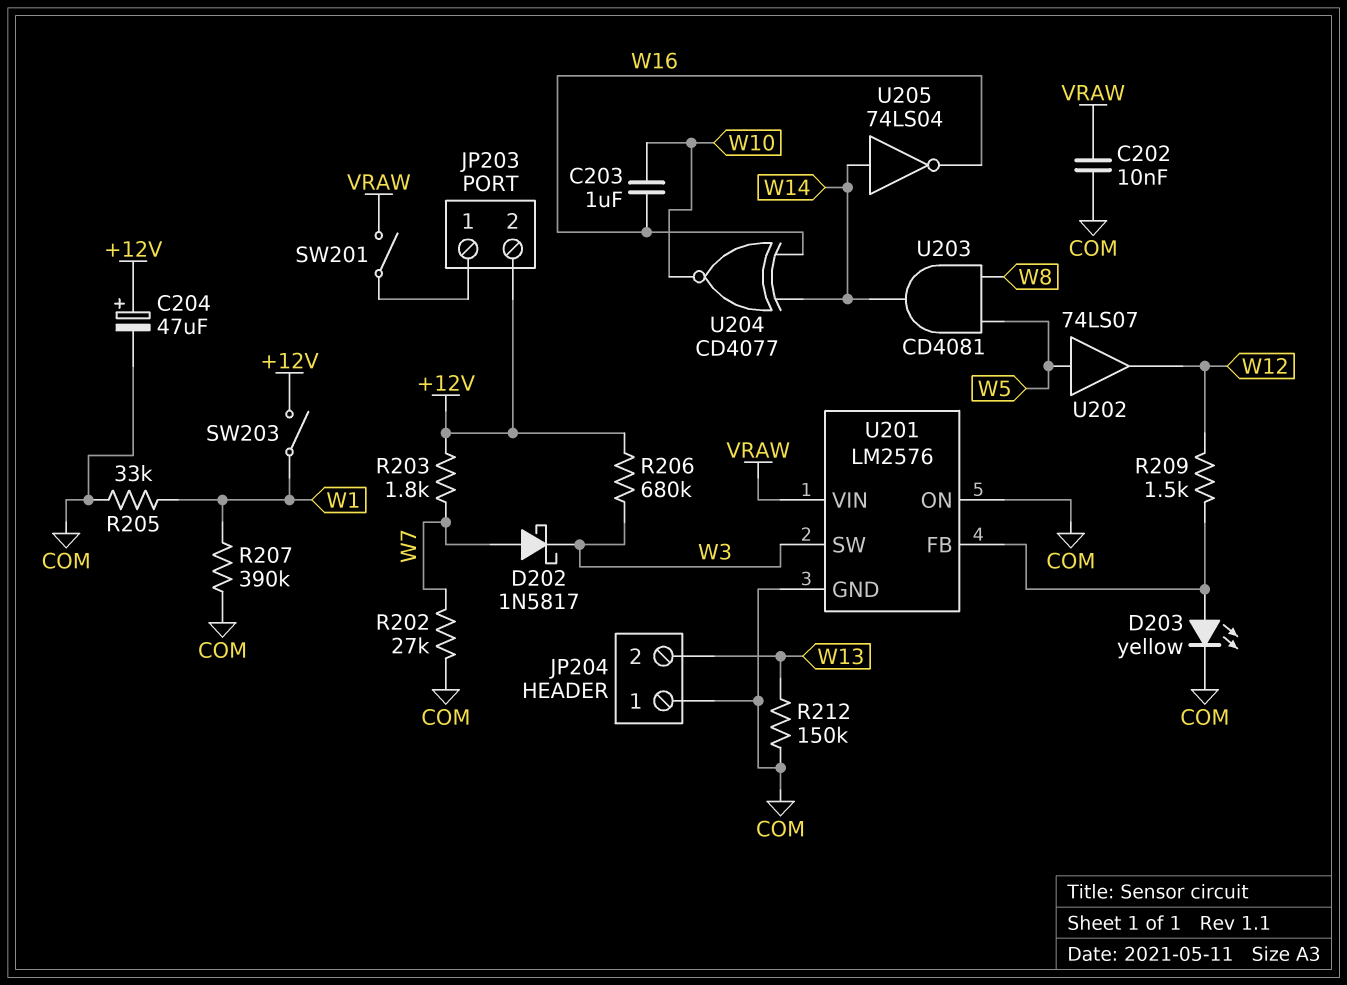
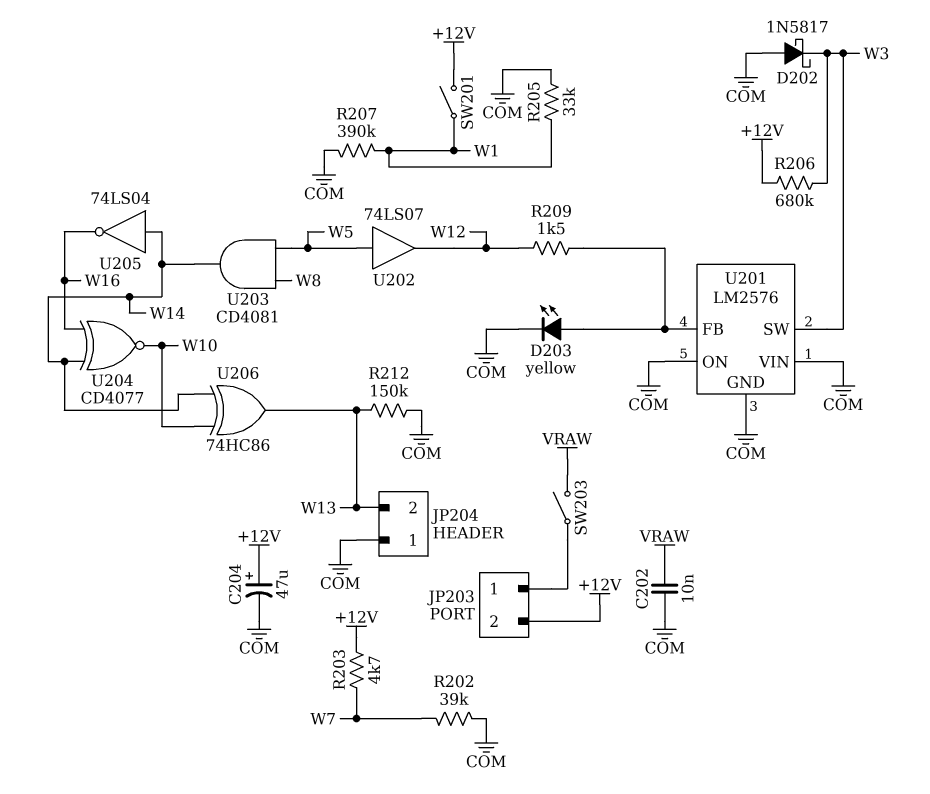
C203: 1uF (W10, W16) -> none
D202: schottky 1N5817 (A W7, K W3) -> schottky 1N5817 (A COM, K W3)
R202: 27k (COM, W7) -> 39k (COM, W7)
R203: 1.8k (+12V, W7) -> 4.7k (+12V, W7)
SW201: switch (JP203/1, VRAW) -> switch (+12V, W1)
SW203: switch (+12V, W1) -> switch (JP203/1, VRAW)
U201 pin VIN: VRAW -> COM
U206: none -> XOR 74HC86 (in W10, in W14, out W13)

